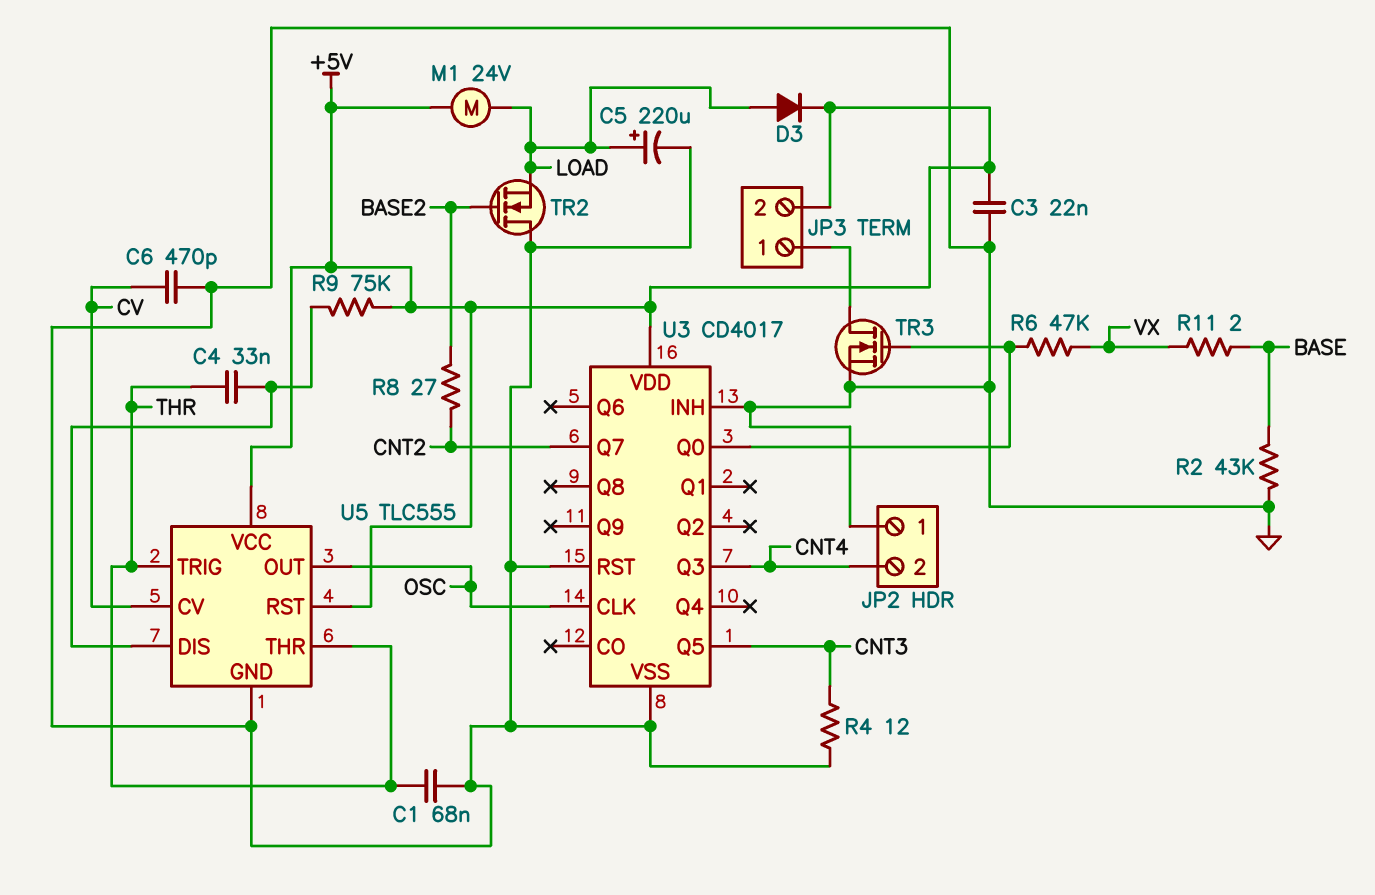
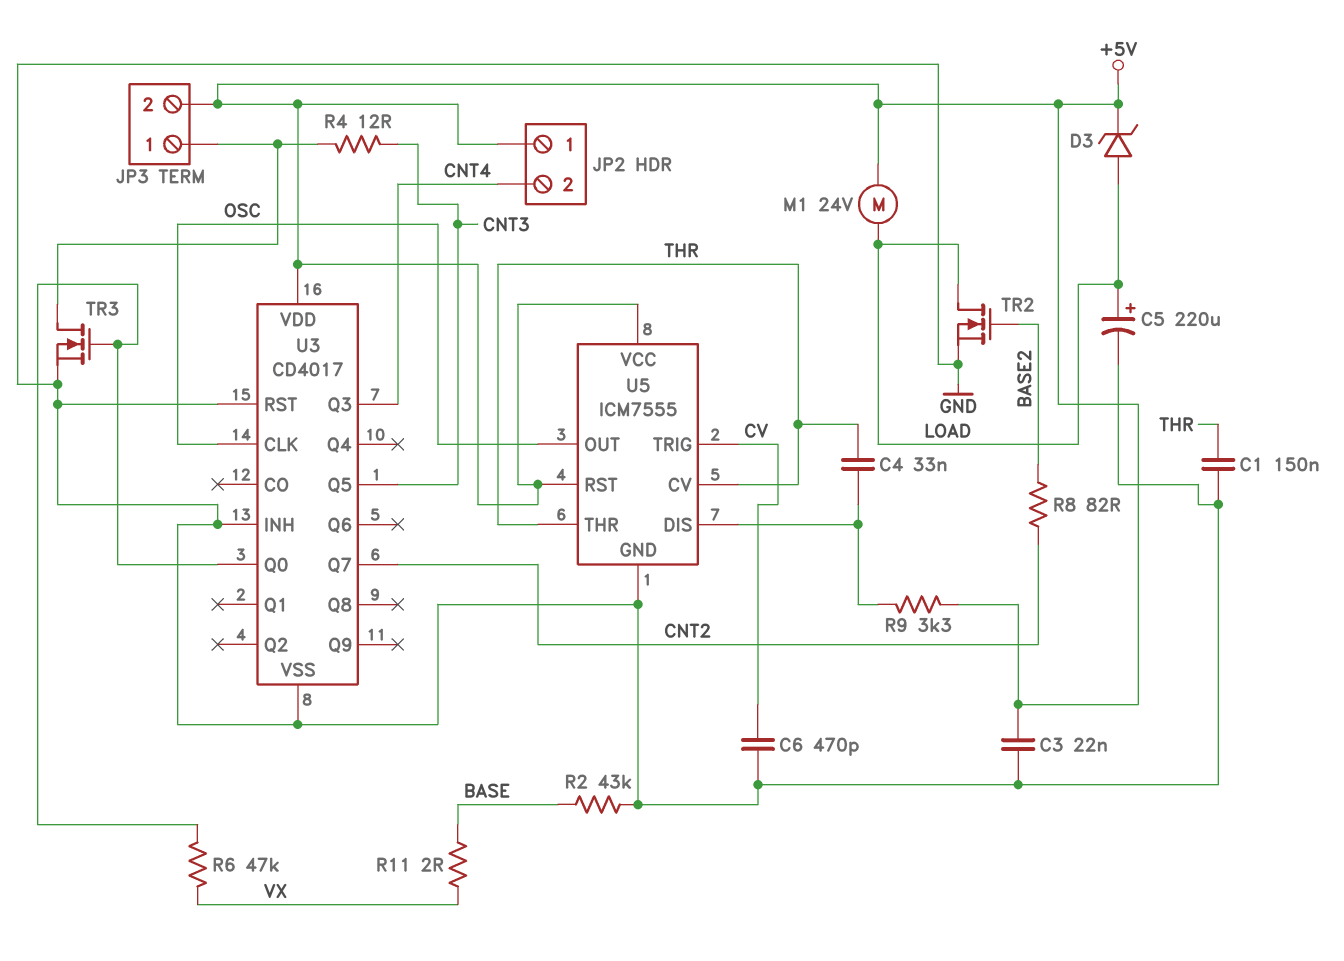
C1: 68nF (GND, THR) -> 150nF (GND, THR)
D3: diode (A LOAD, K +5V) -> zener (A LOAD, K +5V)
JP2 pin 1: GND -> +5V
R4: 12 (CNT3, GND) -> 12 (CNT3, JP3/1)
R8: 27 (BASE2, CNT2) -> 82 (BASE2, CNT2)
R9: 75k (+5V, U5/DIS) -> 3.3k (+5V, U5/DIS)
TR2: NMOS (G BASE2, D GND, S LOAD) -> NMOS (G BASE2, D LOAD, S GND)
U5: TLC555 -> ICM7555
U5 pin CV: CV -> THR
U5 pin TRIG: THR -> CV

